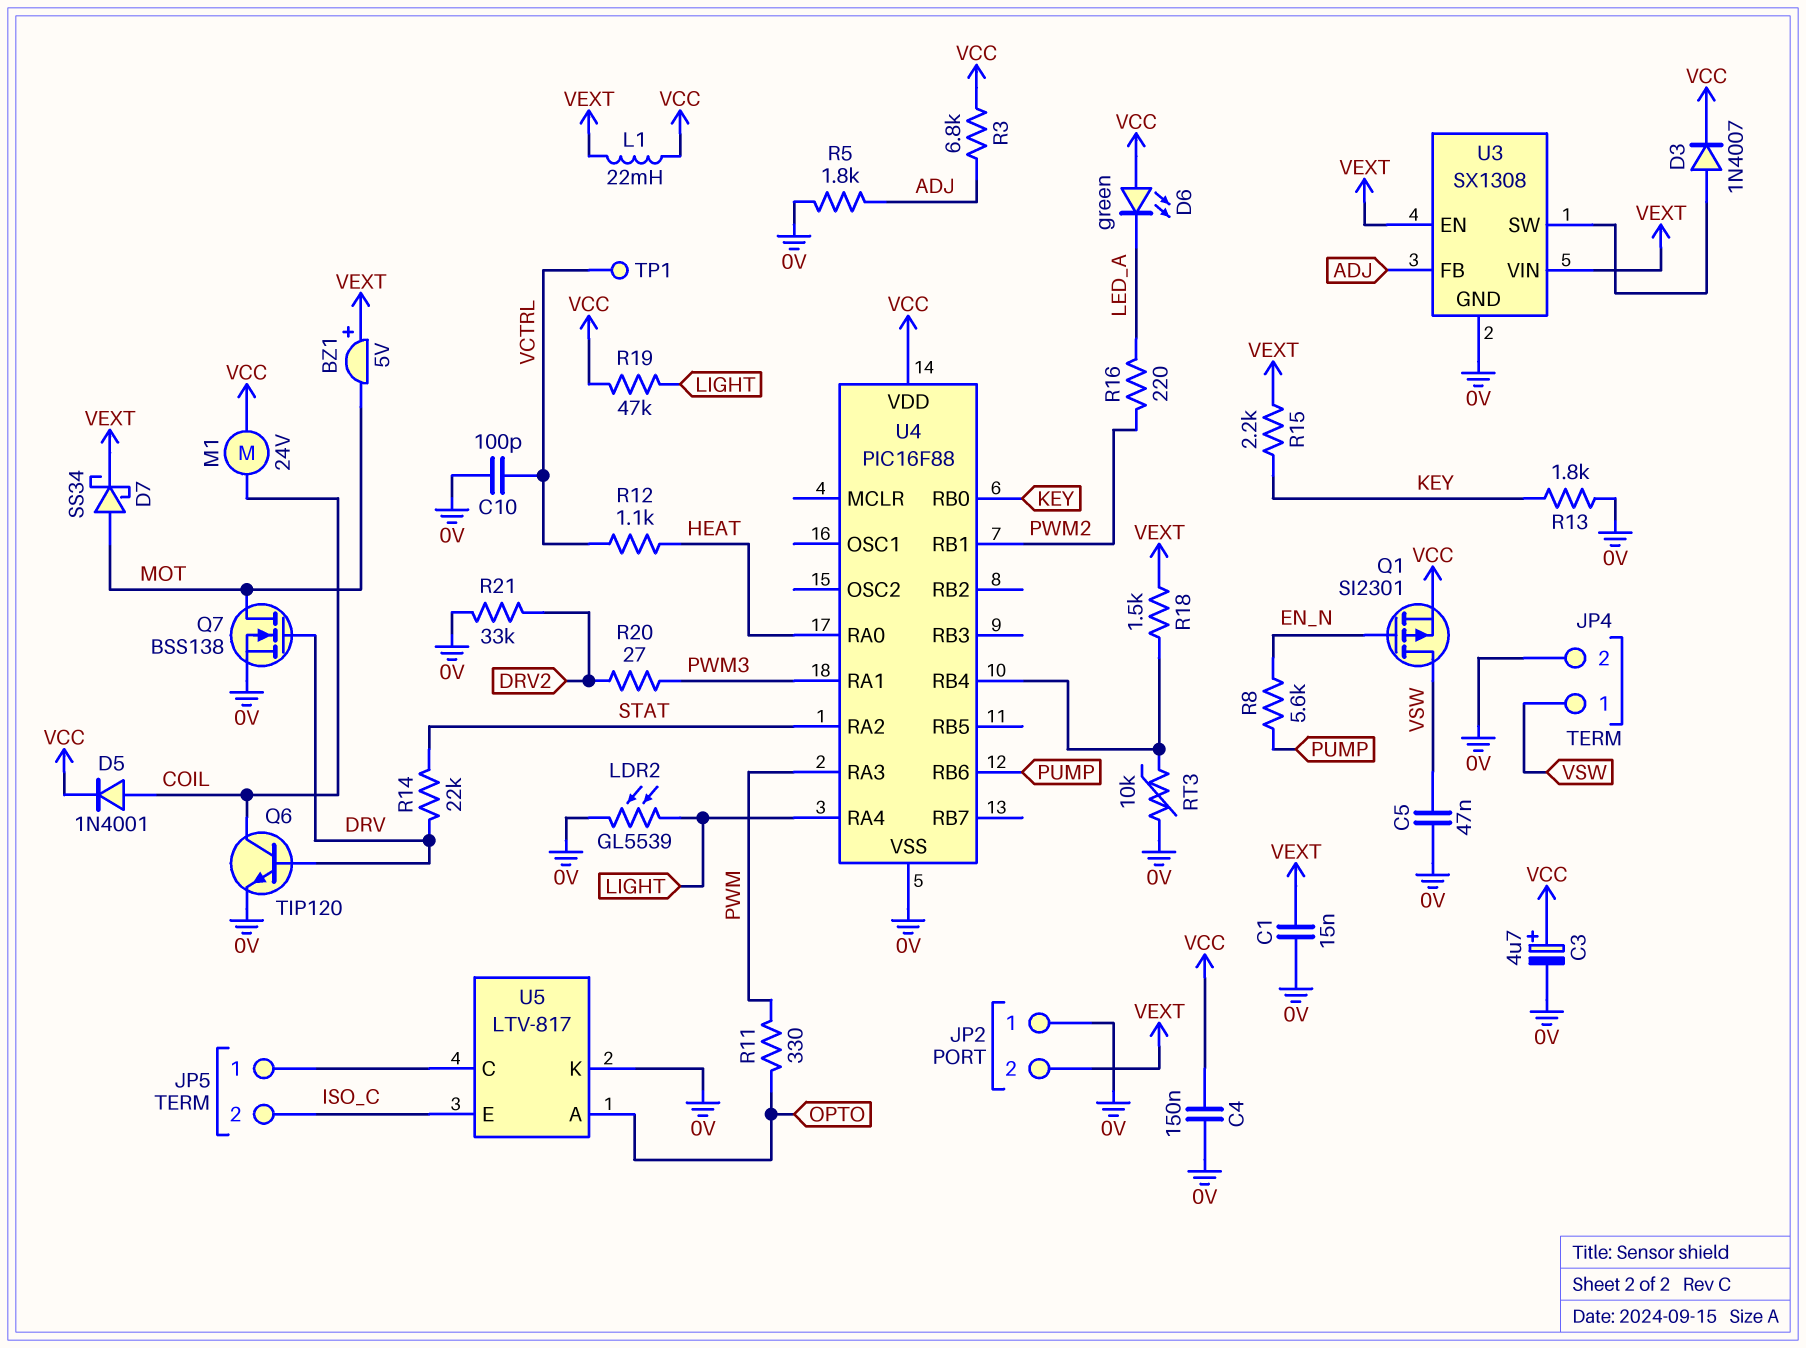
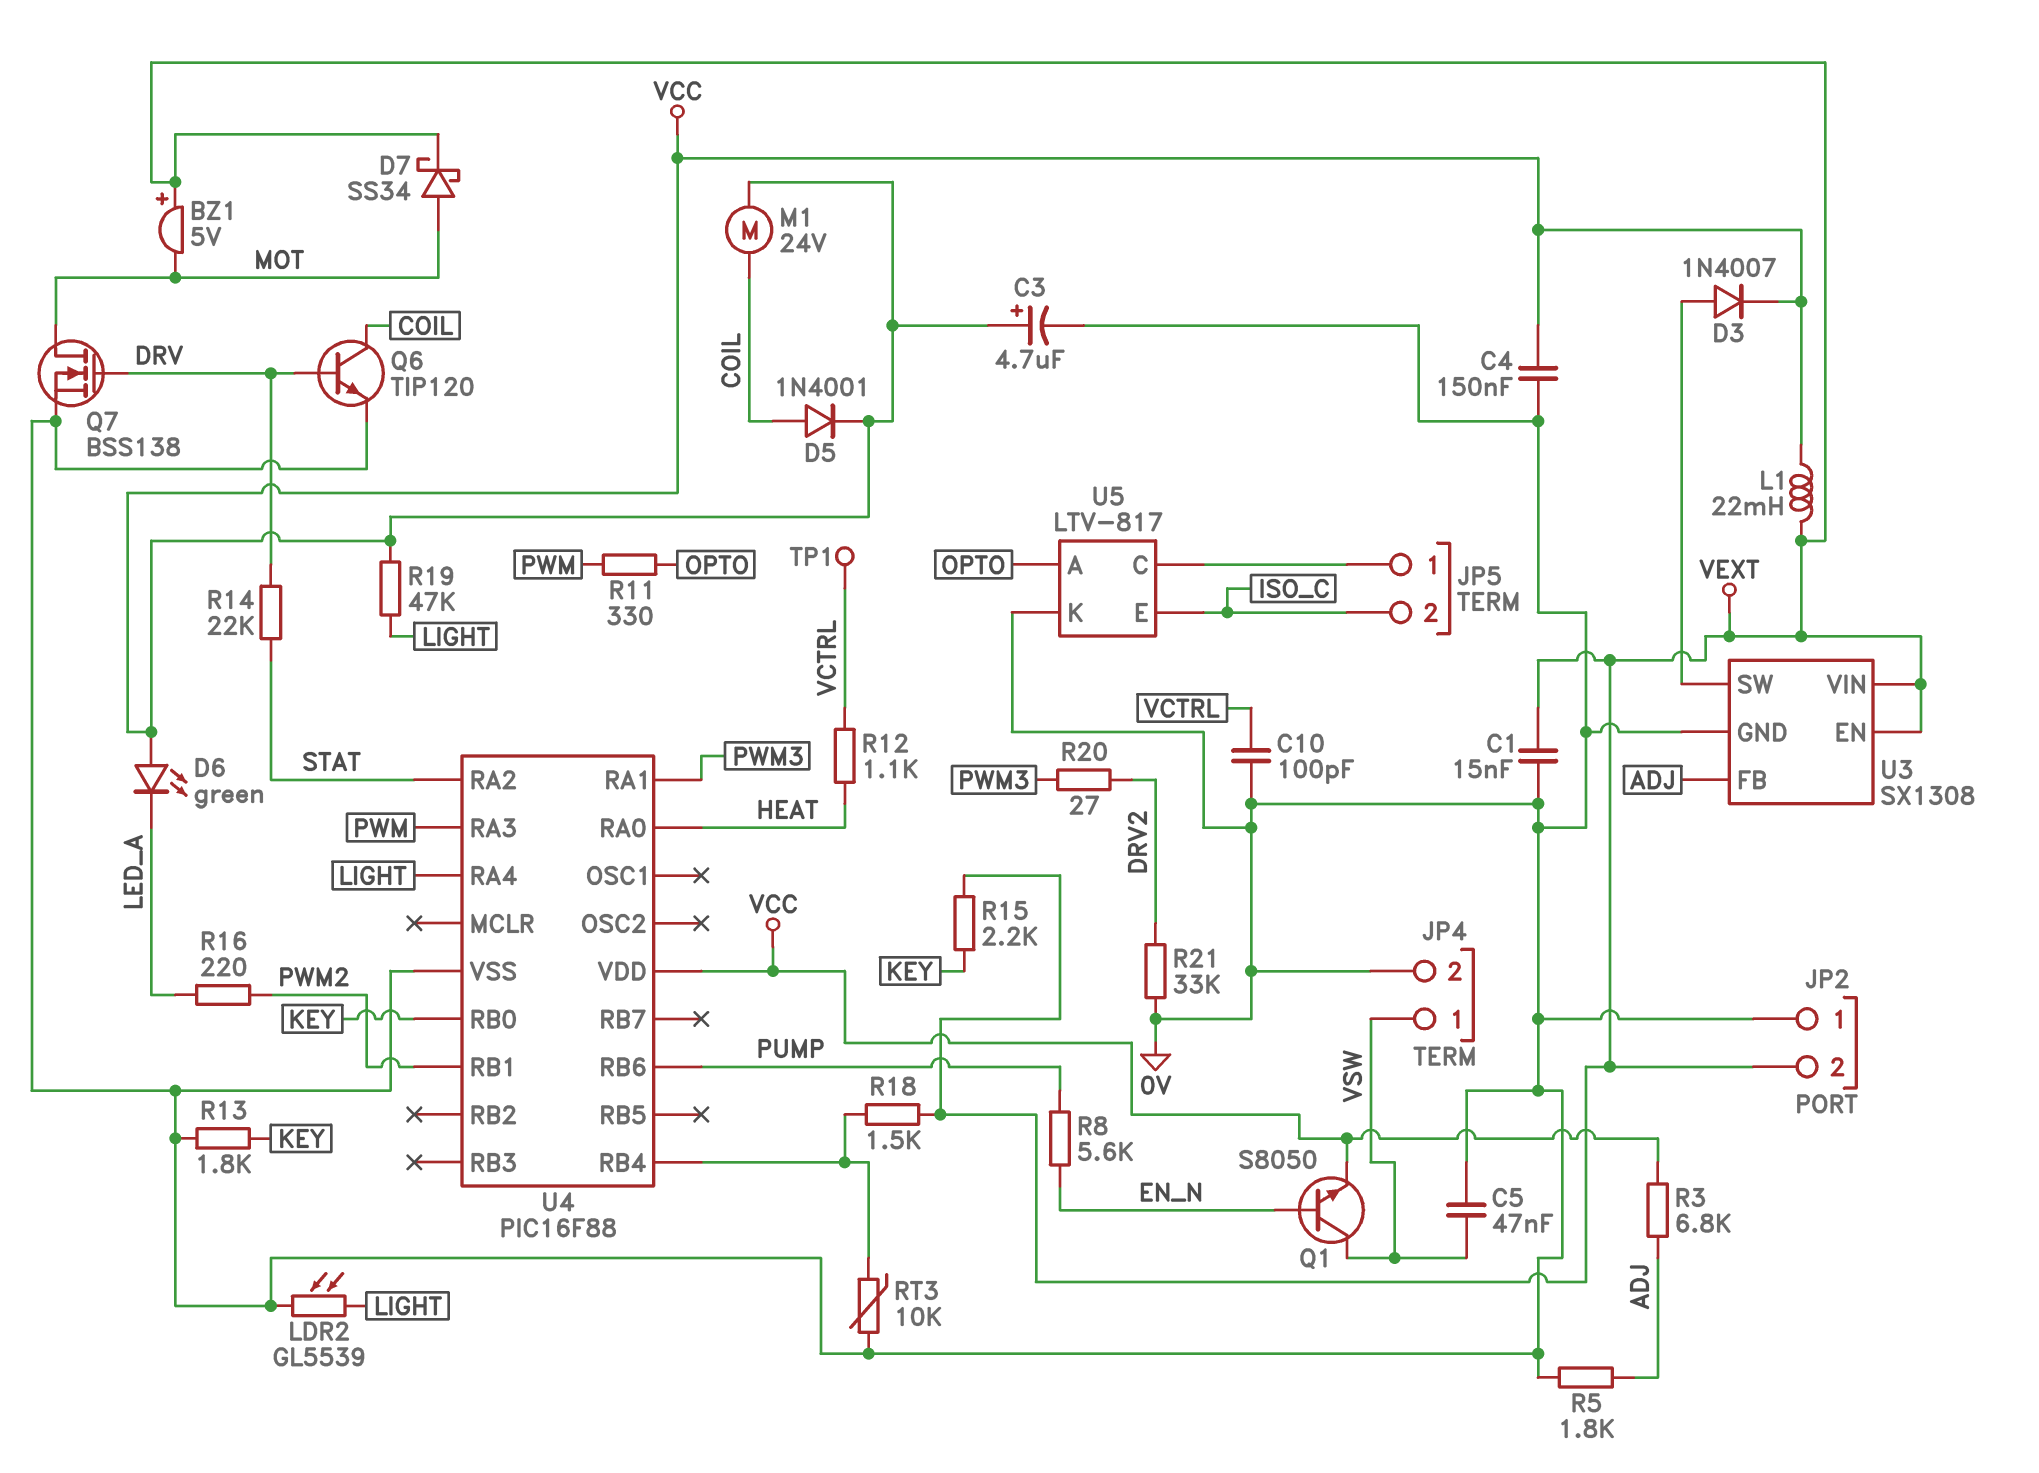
Q1: PMOS SI2301 (G EN_N, D VSW, S VCC) -> NPN S8050 (B EN_N, C VSW, E VCC)

